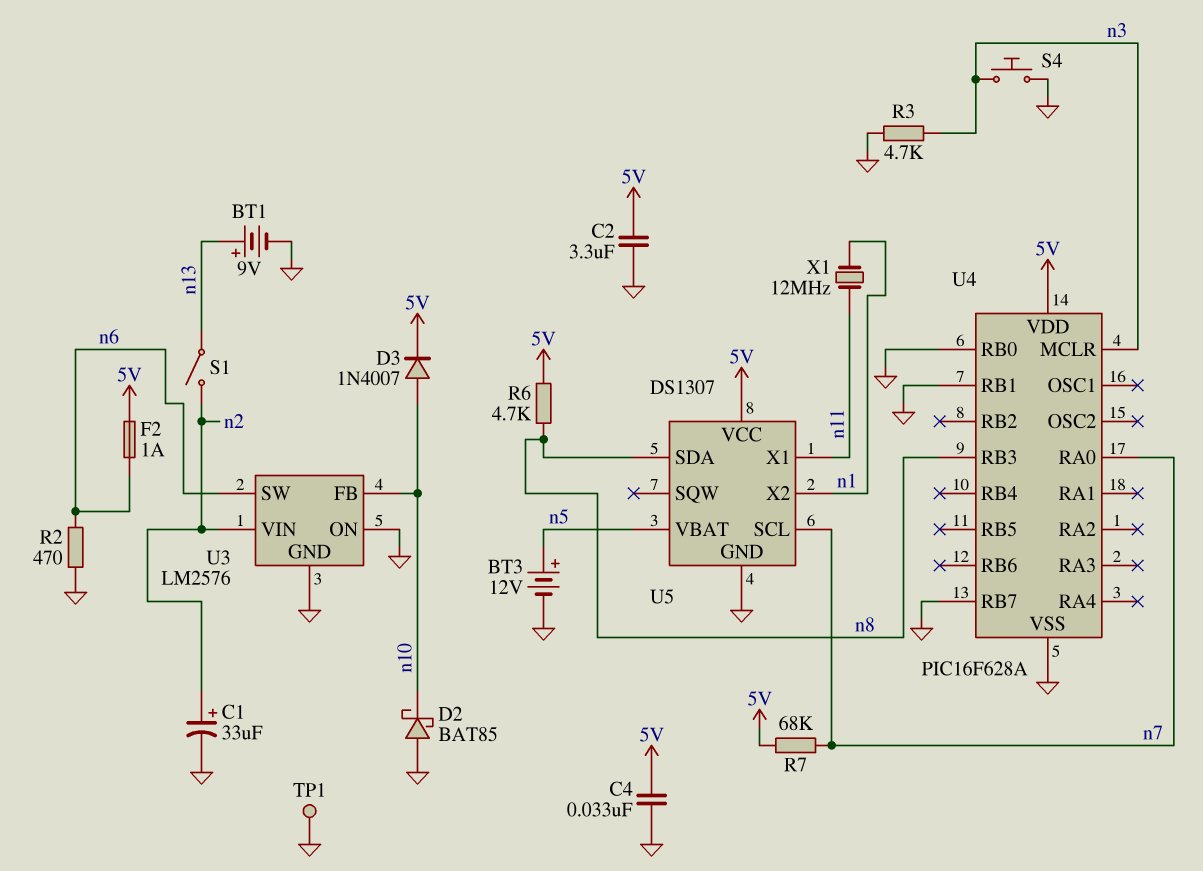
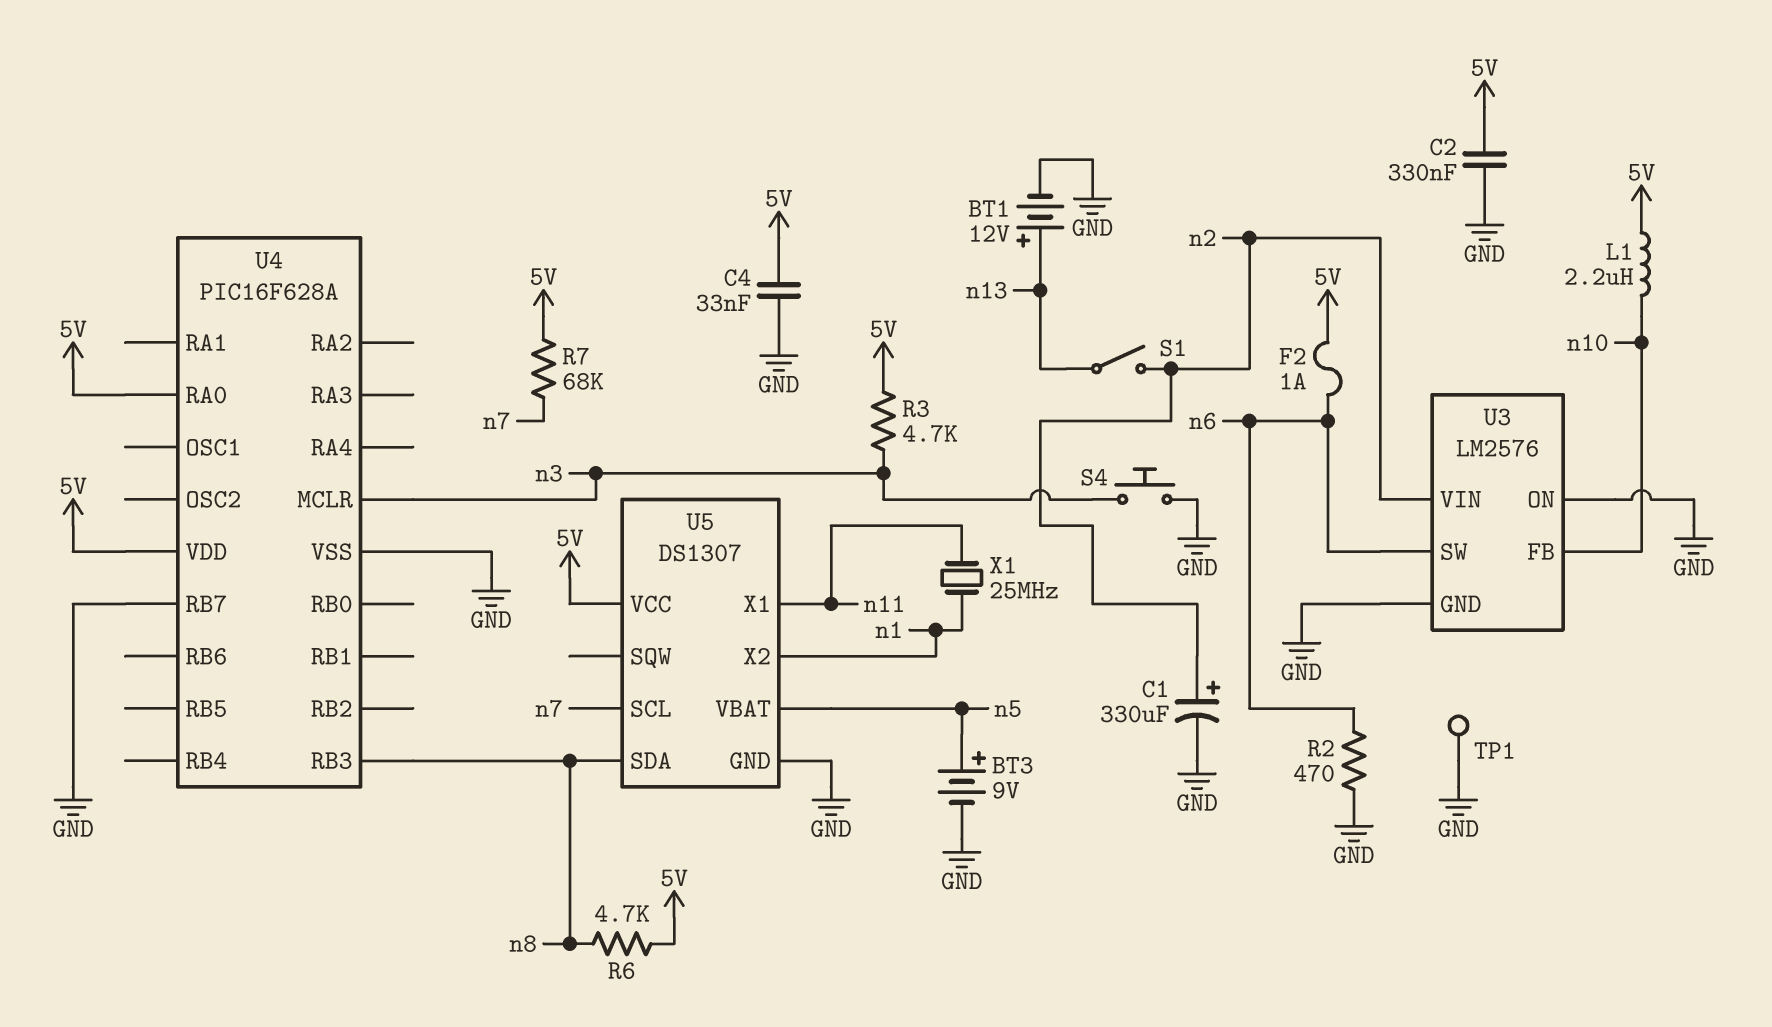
BT1: 9V (plus n13, minus GND) -> 12V (plus n13, minus GND)
BT3: 12V (plus n5, minus GND) -> 9V (plus n5, minus GND)
C1: 33uF (plus n2, minus GND) -> 330uF (plus n2, minus GND)
C2: 3.3uF (5V, GND) -> 330nF (5V, GND)
D2: schottky BAT85 (A GND, K n10) -> none
D3: diode 1N4007 (A n10, K 5V) -> none
L1: none -> 2.2uH (5V, n10)
R3: 4.7k (GND, n3) -> 4.7k (5V, n3)
U4 pin RA0: n7 -> 5V
U4 pin RB0: GND -> none
U4 pin RB1: GND -> none
X1: 12MHz (n1, n11) -> 25MHz (n1, n11)

